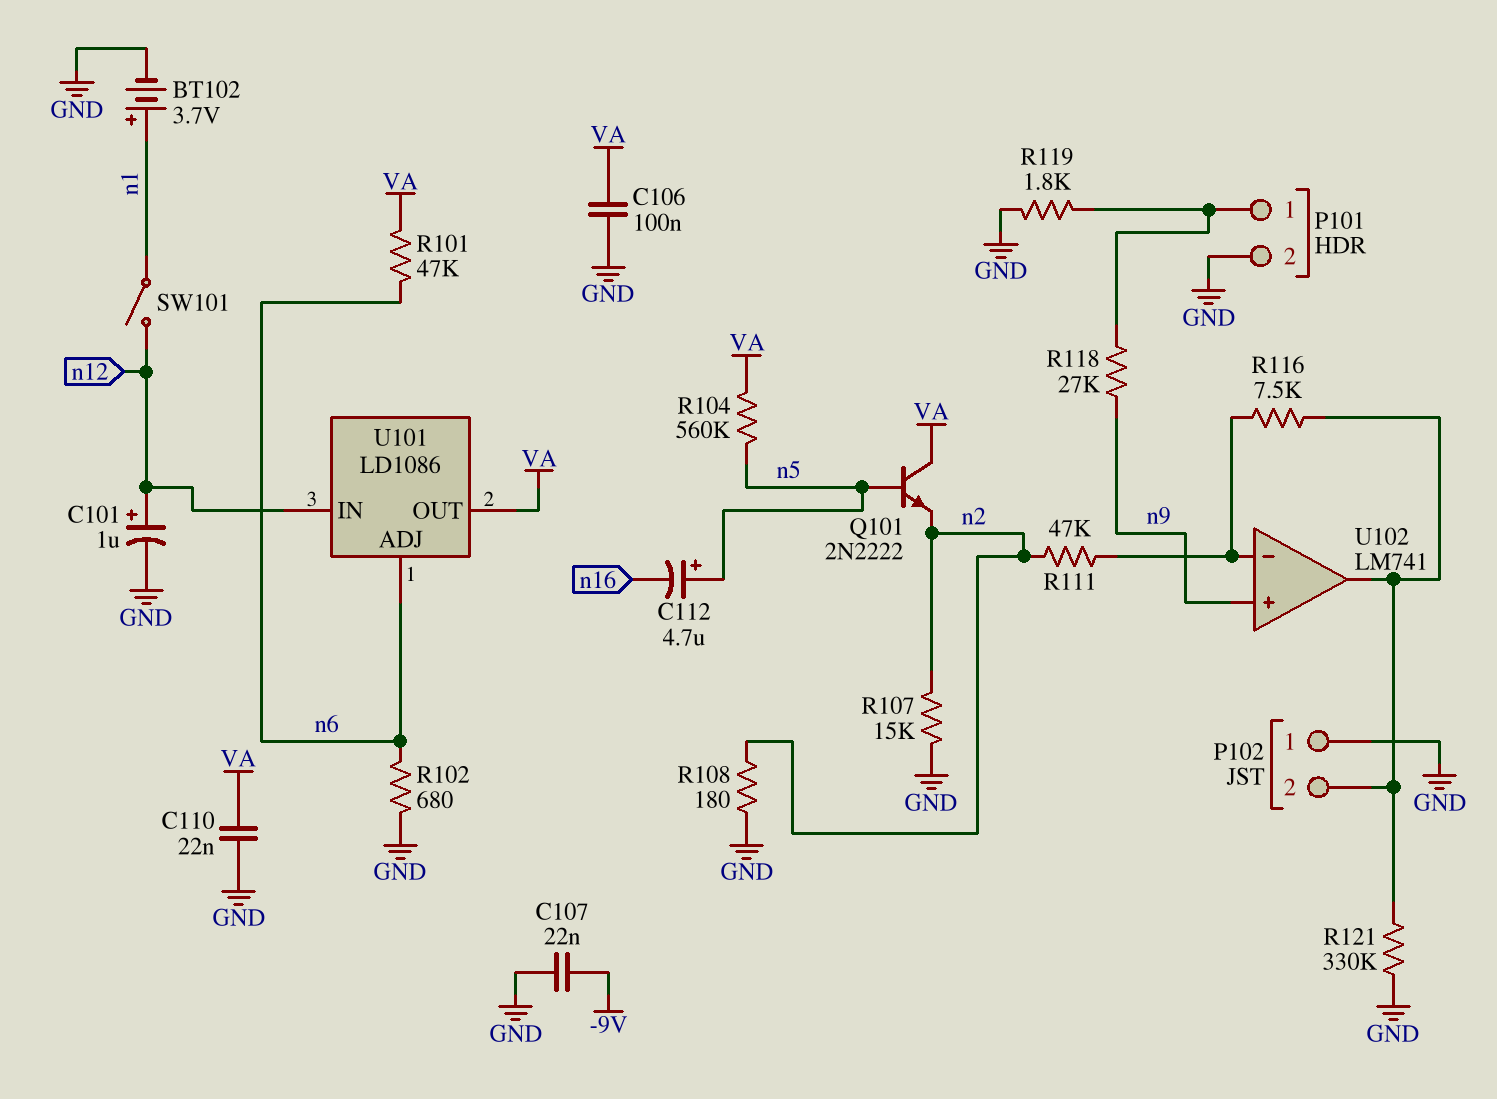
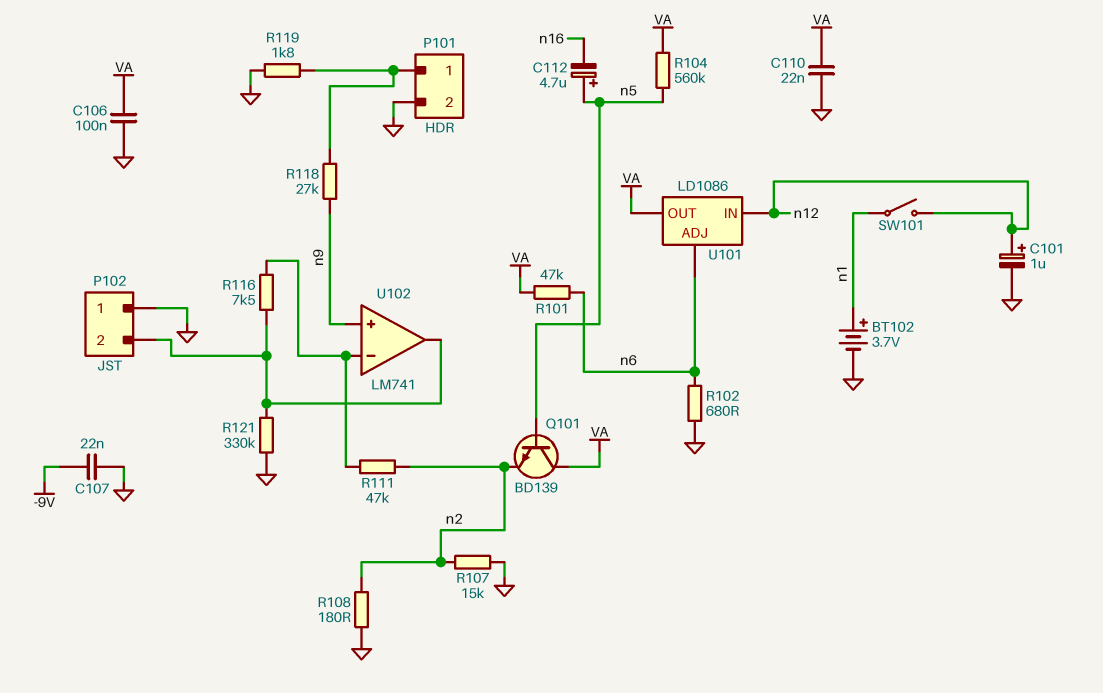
Q101: NPN 2N2222 (B n5, C VA, E n2) -> NPN BD139 (B n5, C VA, E n2)

